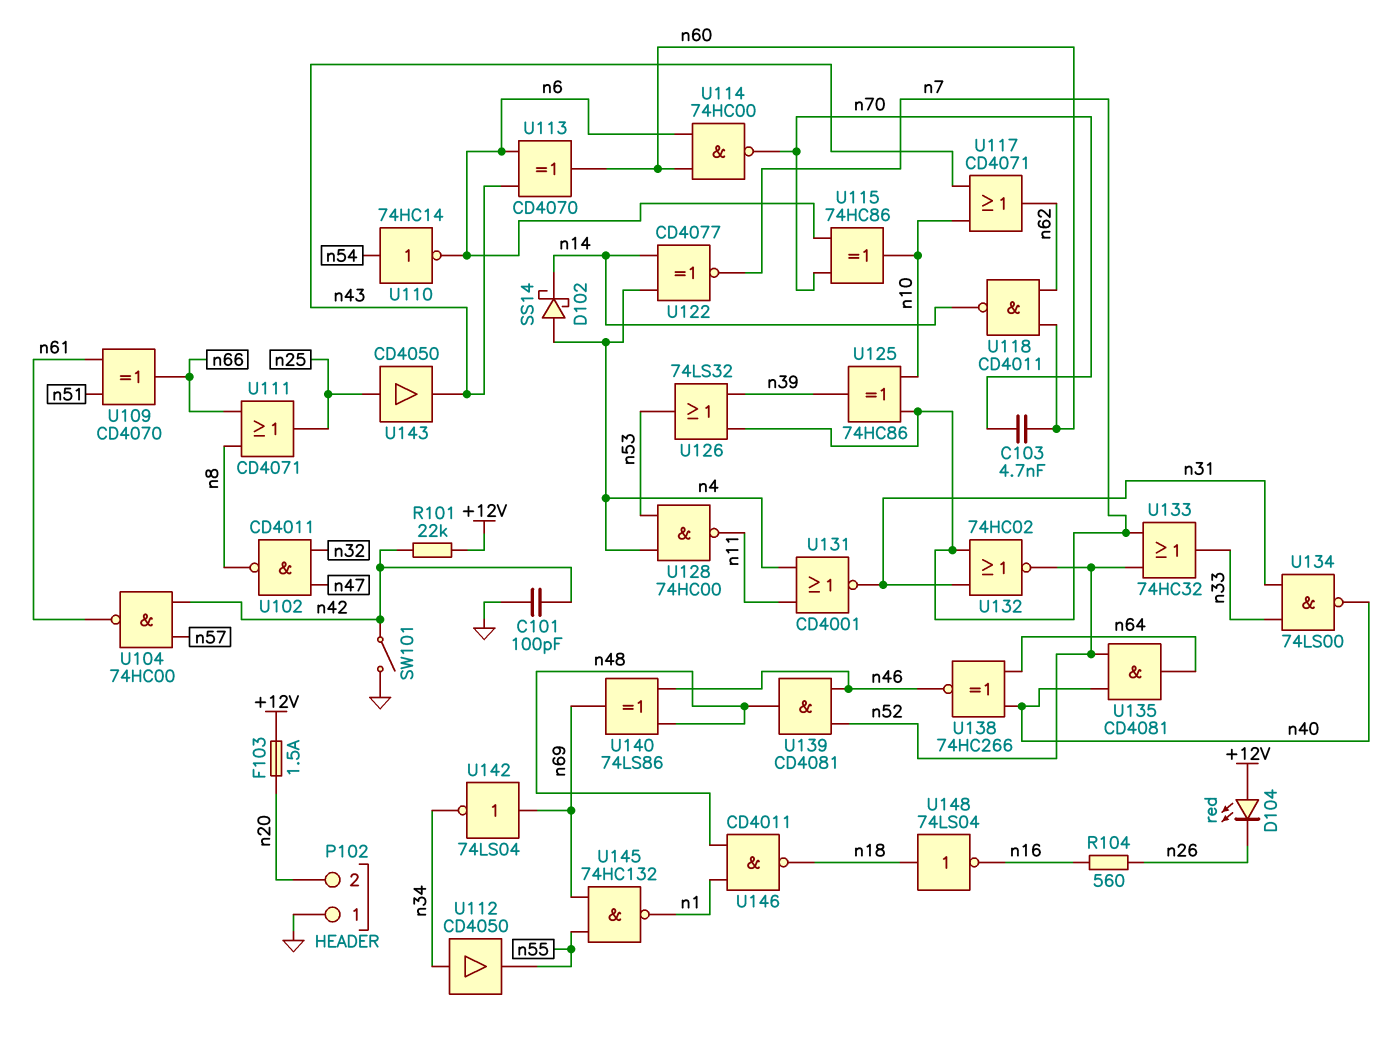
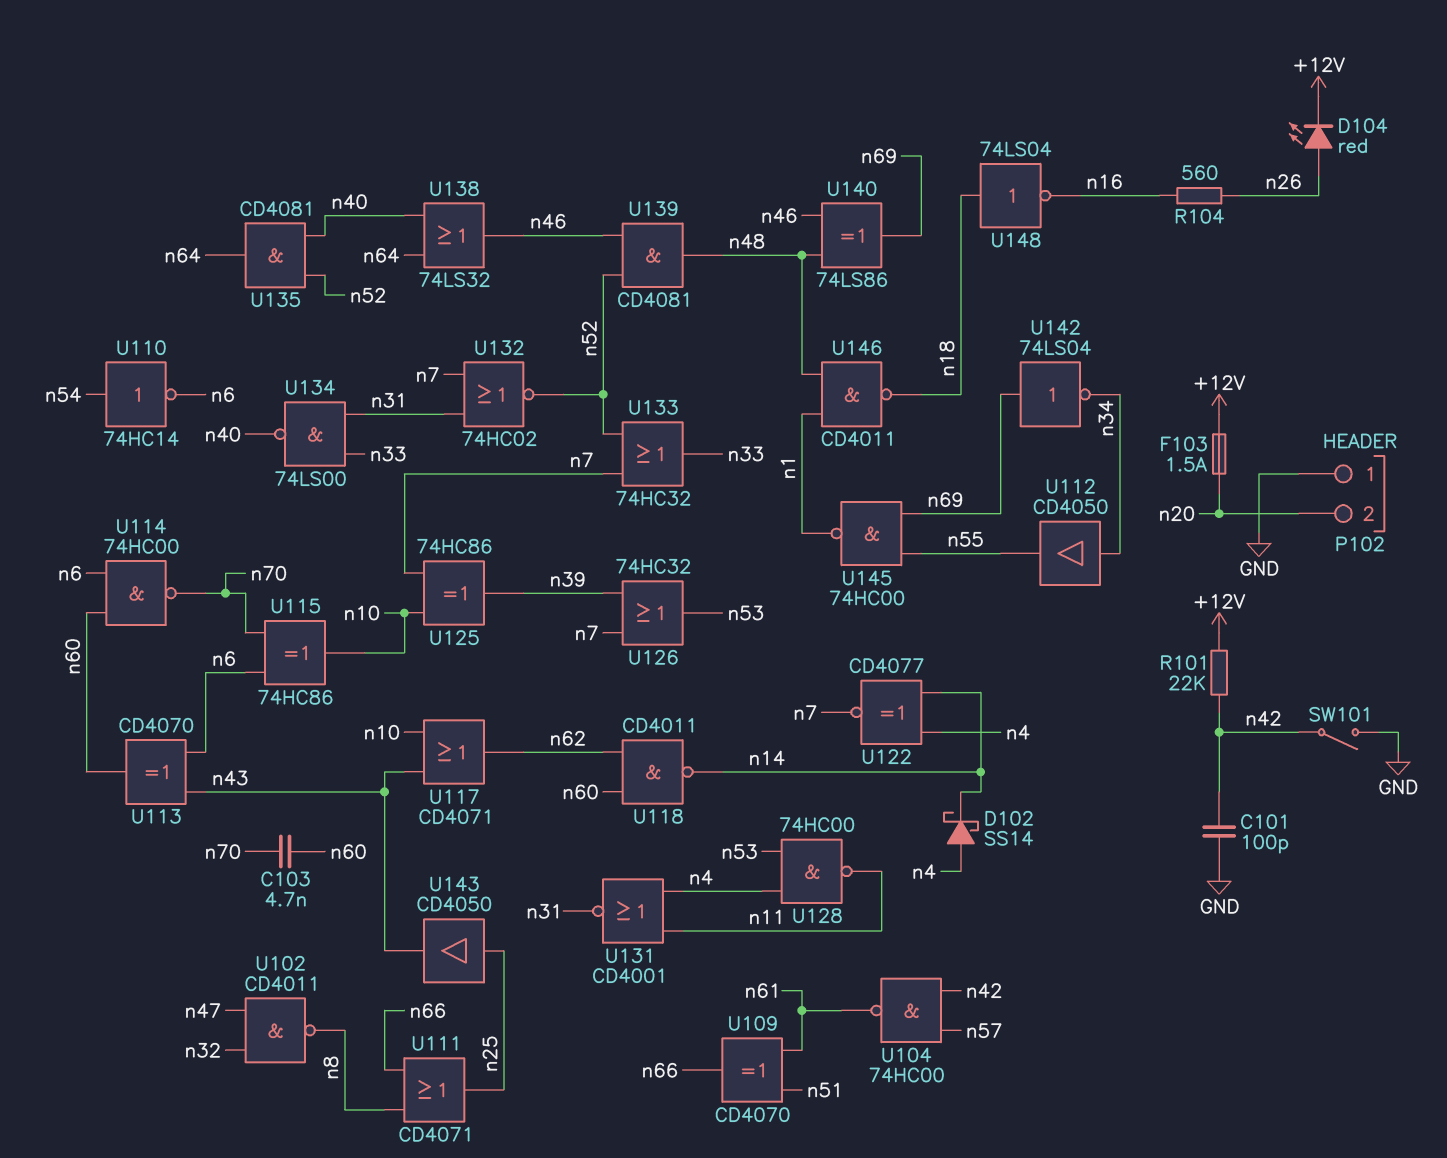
D104: LED red (A +12V, K n26) -> LED red (A n26, K +12V)
U126: OR 74LS32 (in n7, in n39, out n53) -> OR 74HC32 (in n7, in n39, out n53)
U138: XNOR 74HC266 (in n40, in n64, out n46) -> OR 74LS32 (in n40, in n64, out n46)
U145: NAND 74HC132 (in n55, in n69, out n1) -> NAND 74HC00 (in n55, in n69, out n1)

